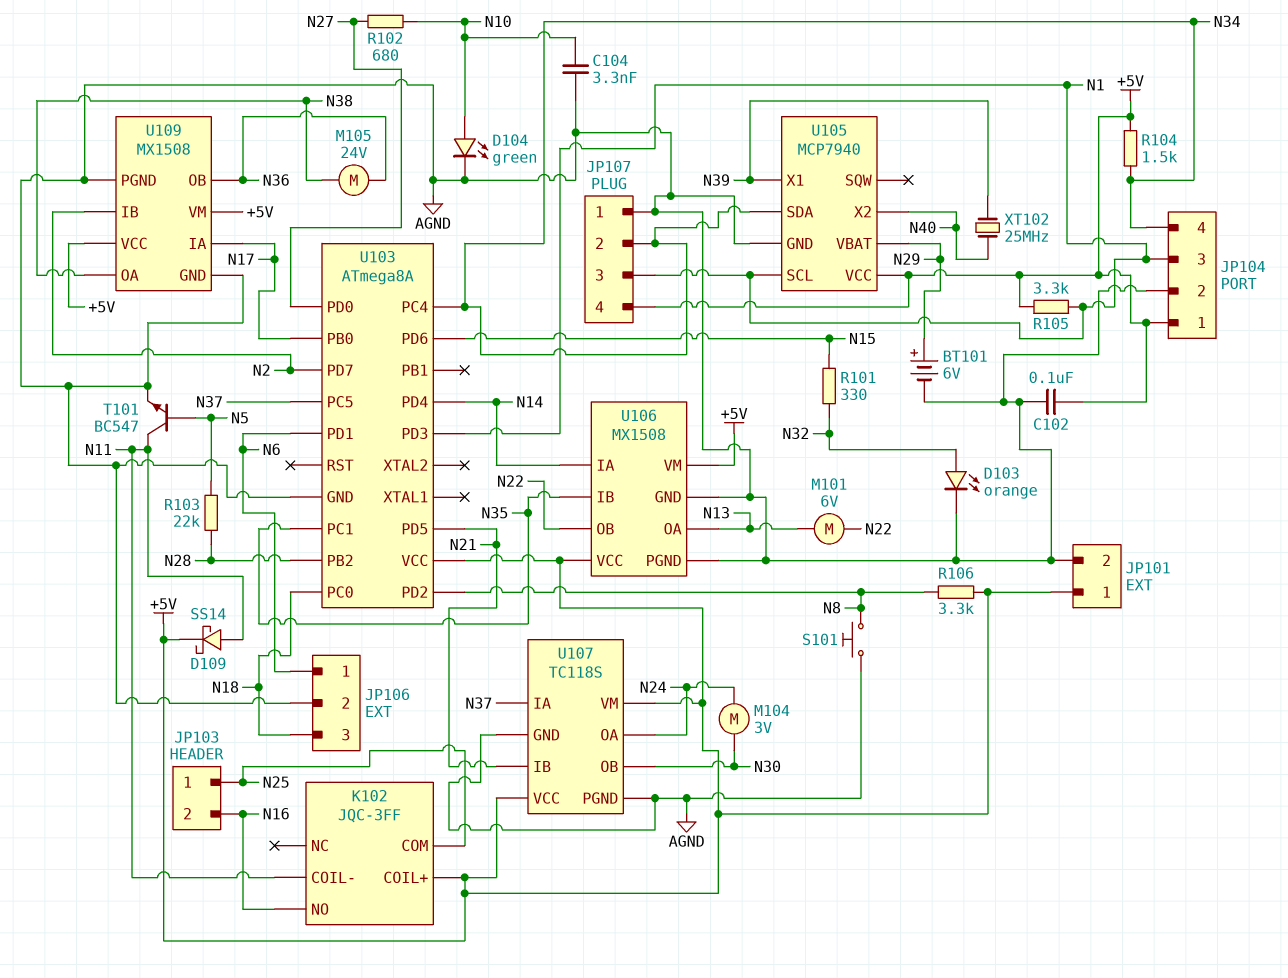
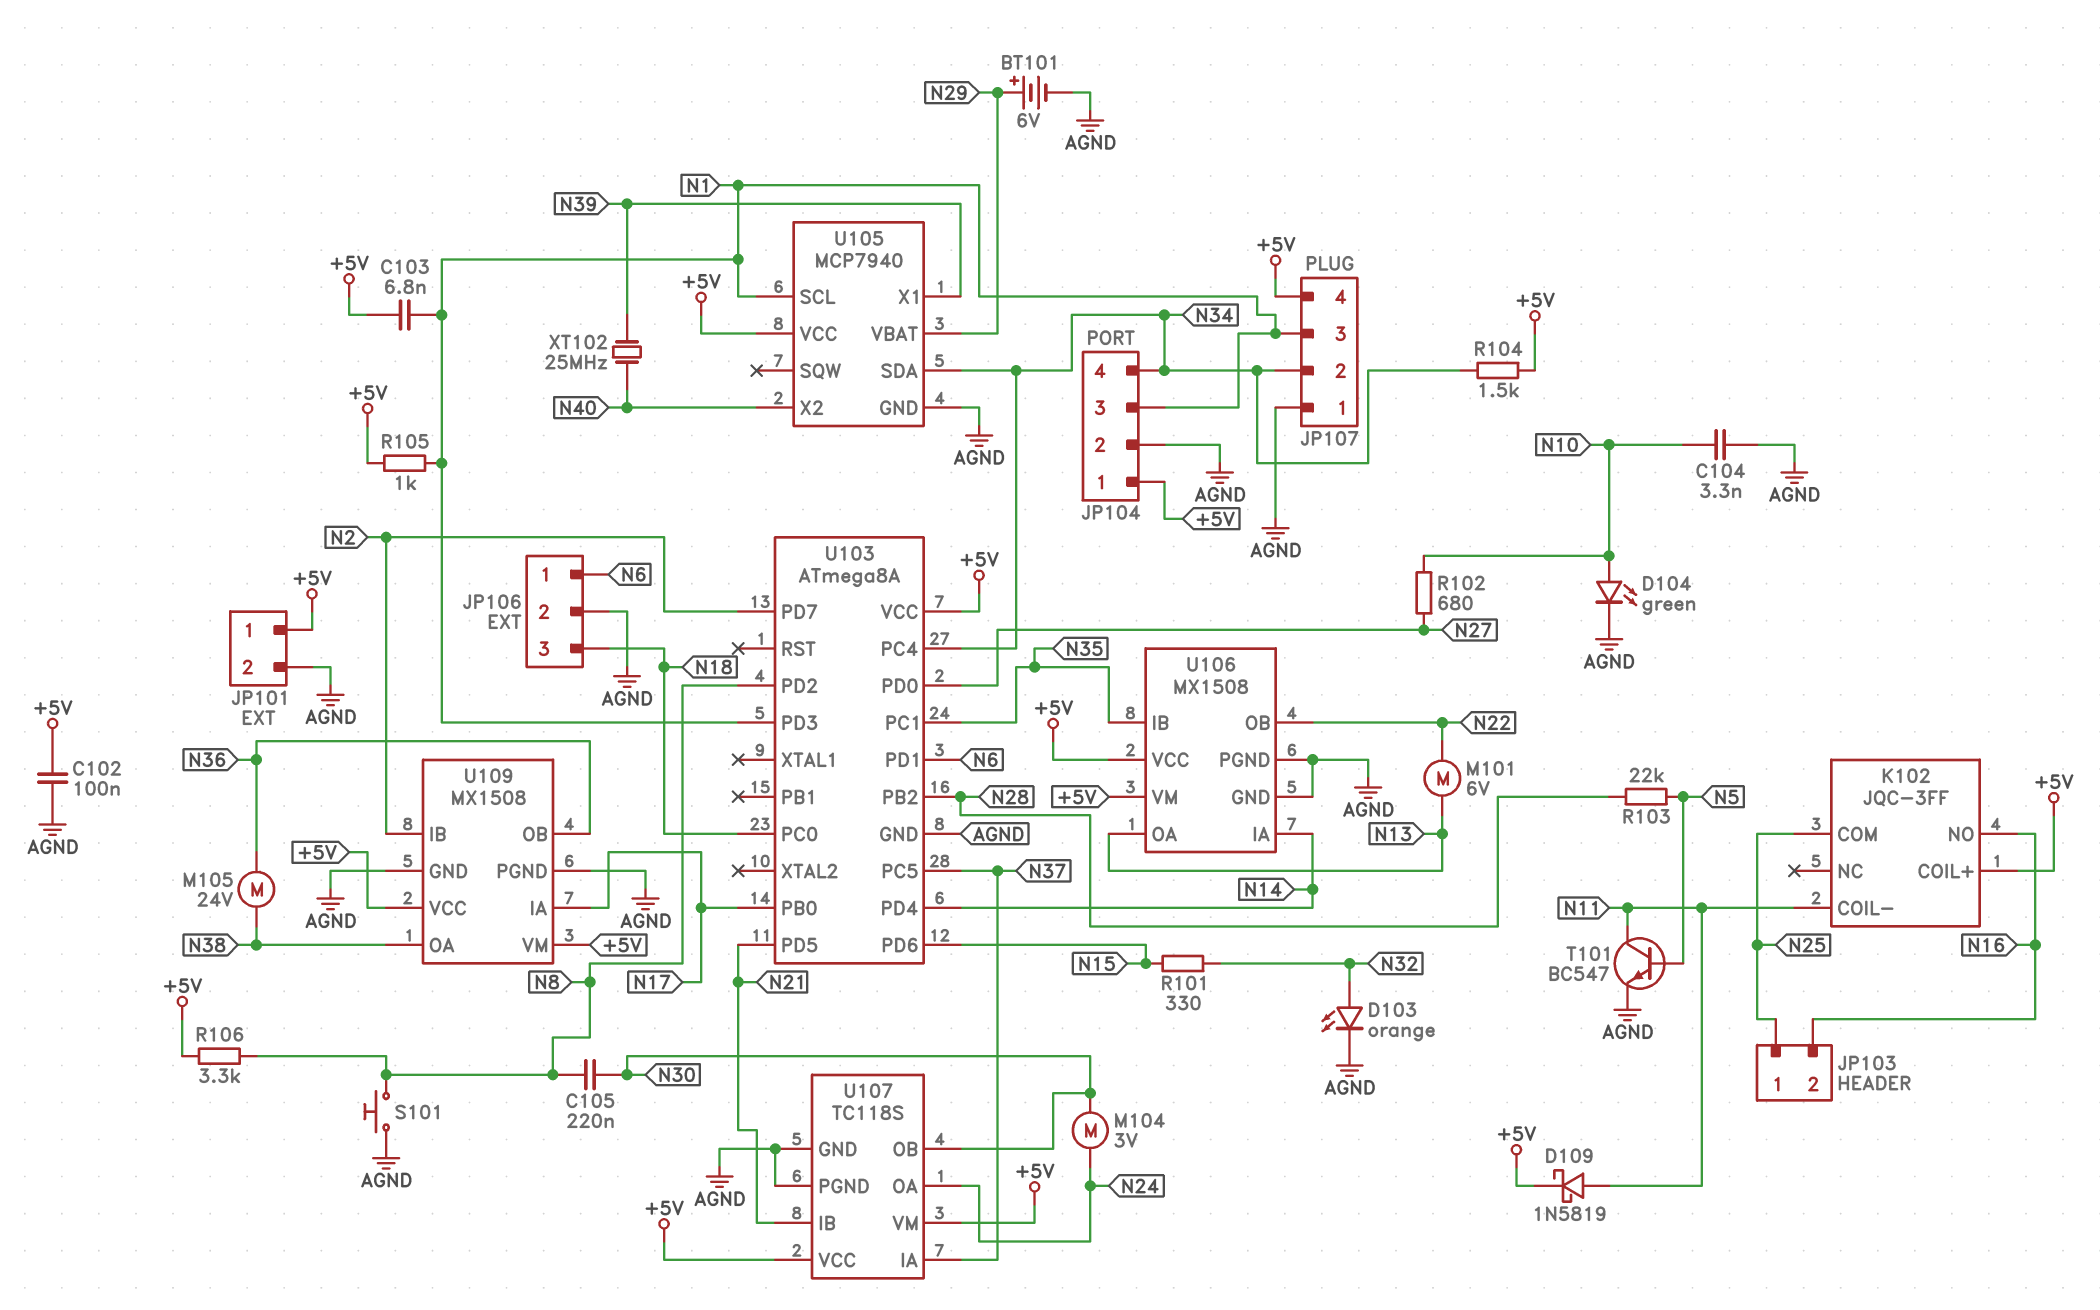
C103: none -> 6.8nF (+5V, N1)
C105: none -> 220nF (N8, N30)
D109: schottky SS14 (A N11, K +5V) -> schottky 1N5819 (A N11, K +5V)
R105: 3.3k (+5V, N1) -> 1k (+5V, N1)

